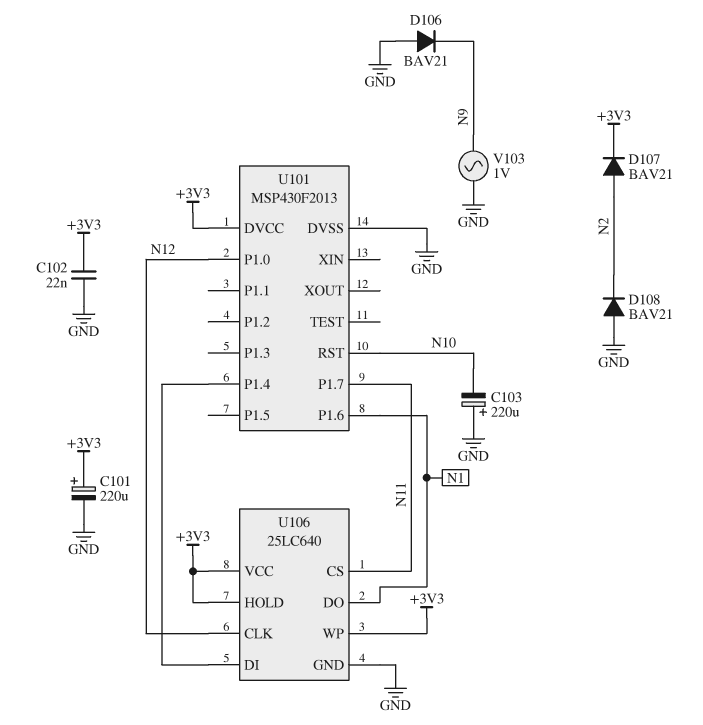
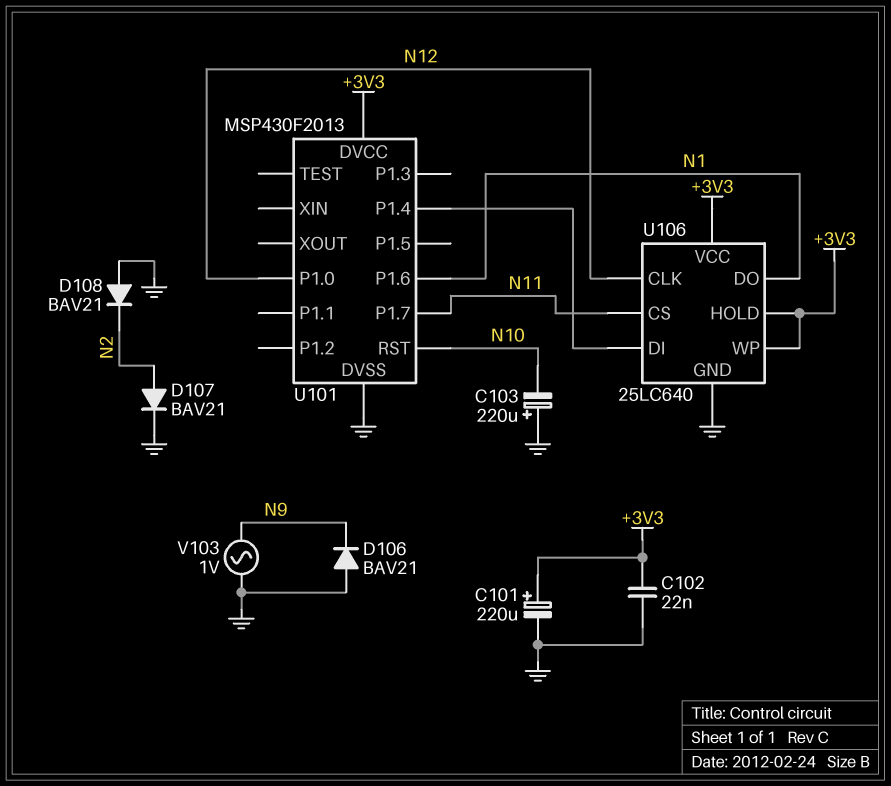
D107: diode BAV21 (A N2, K +3V3) -> diode BAV21 (A N2, K GND)

